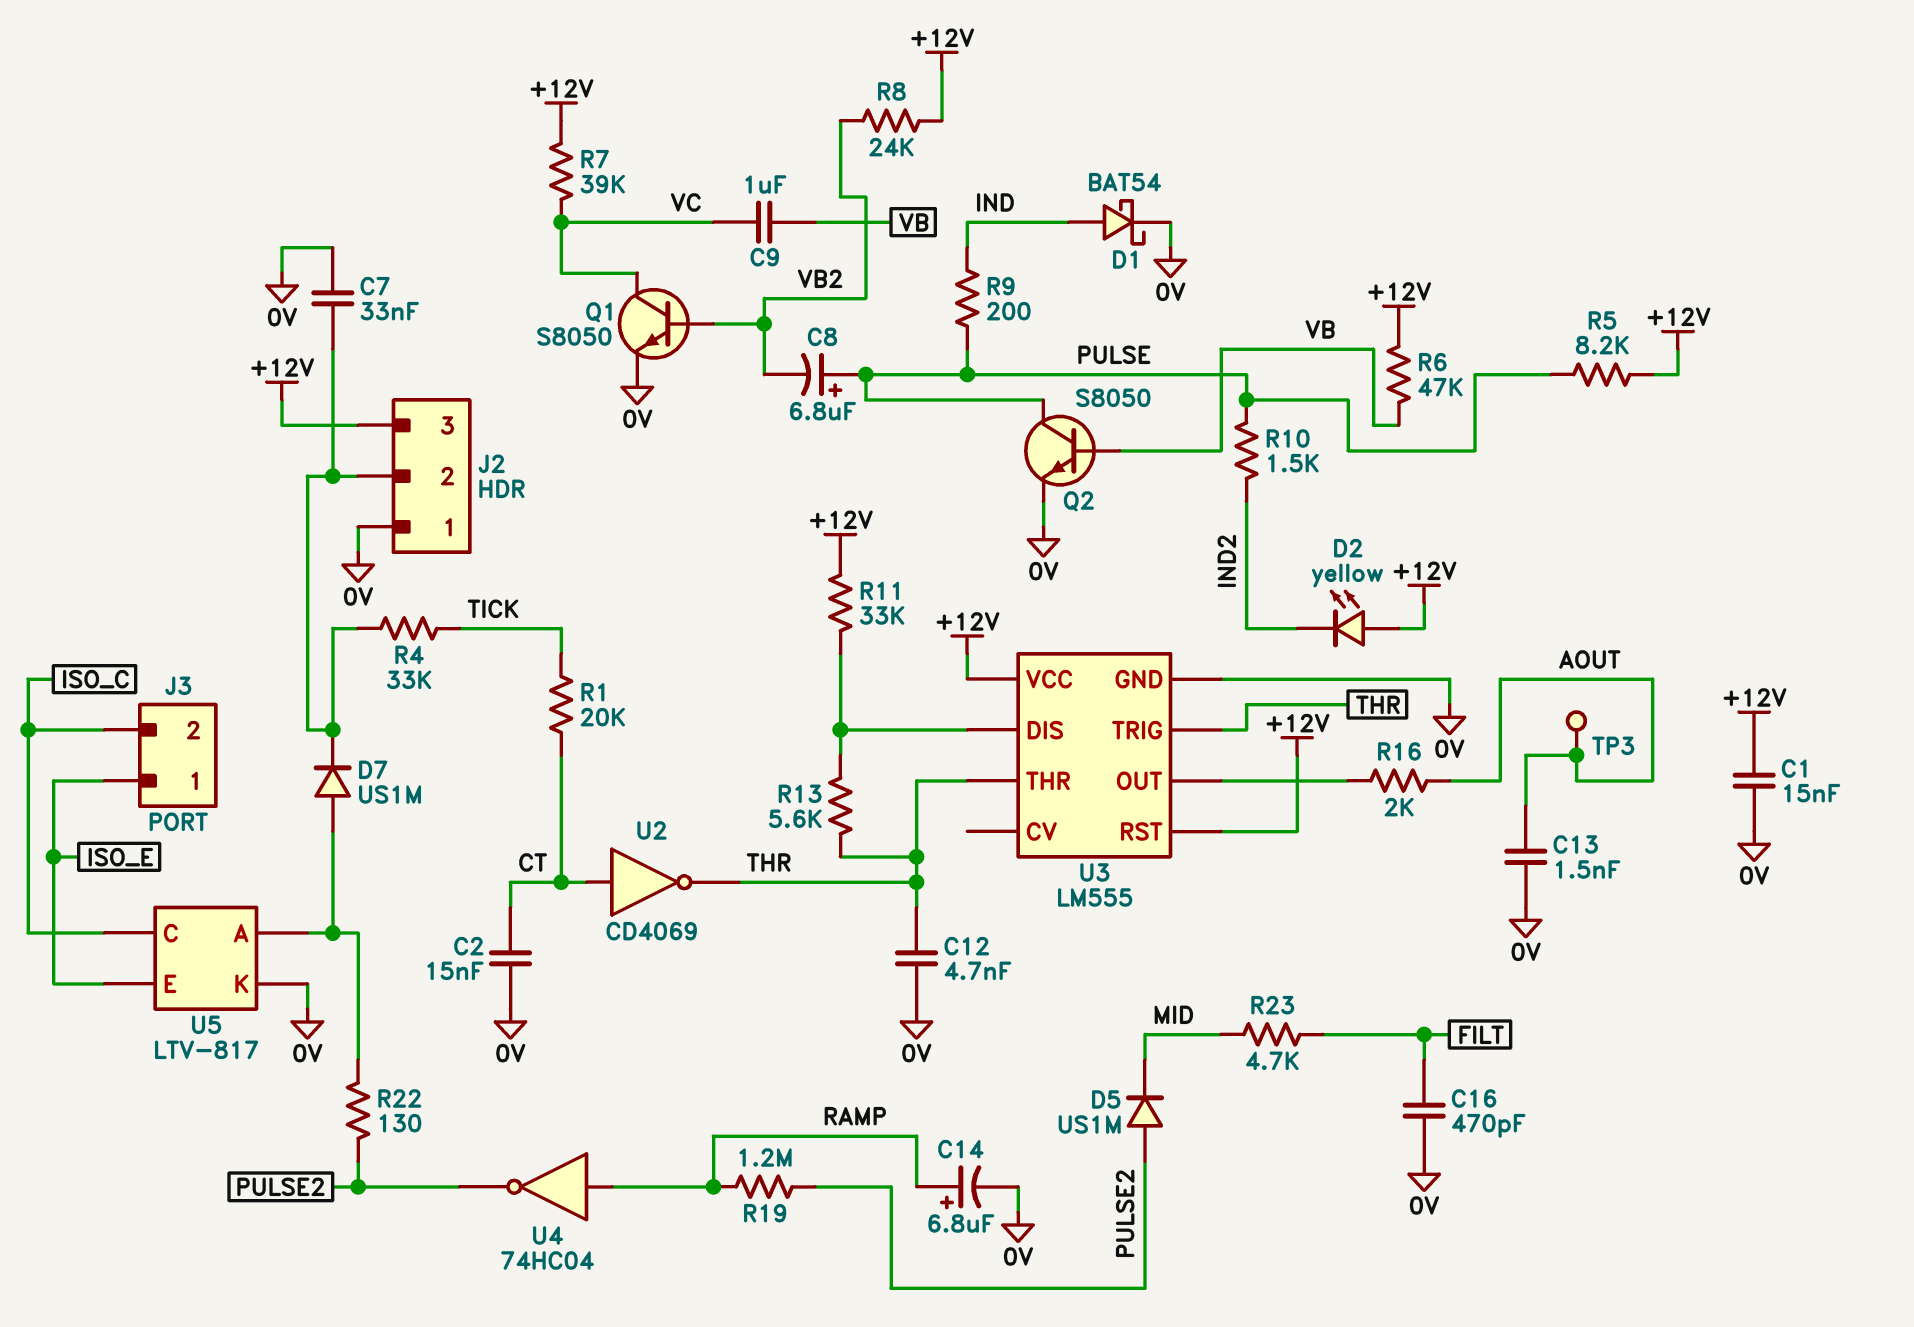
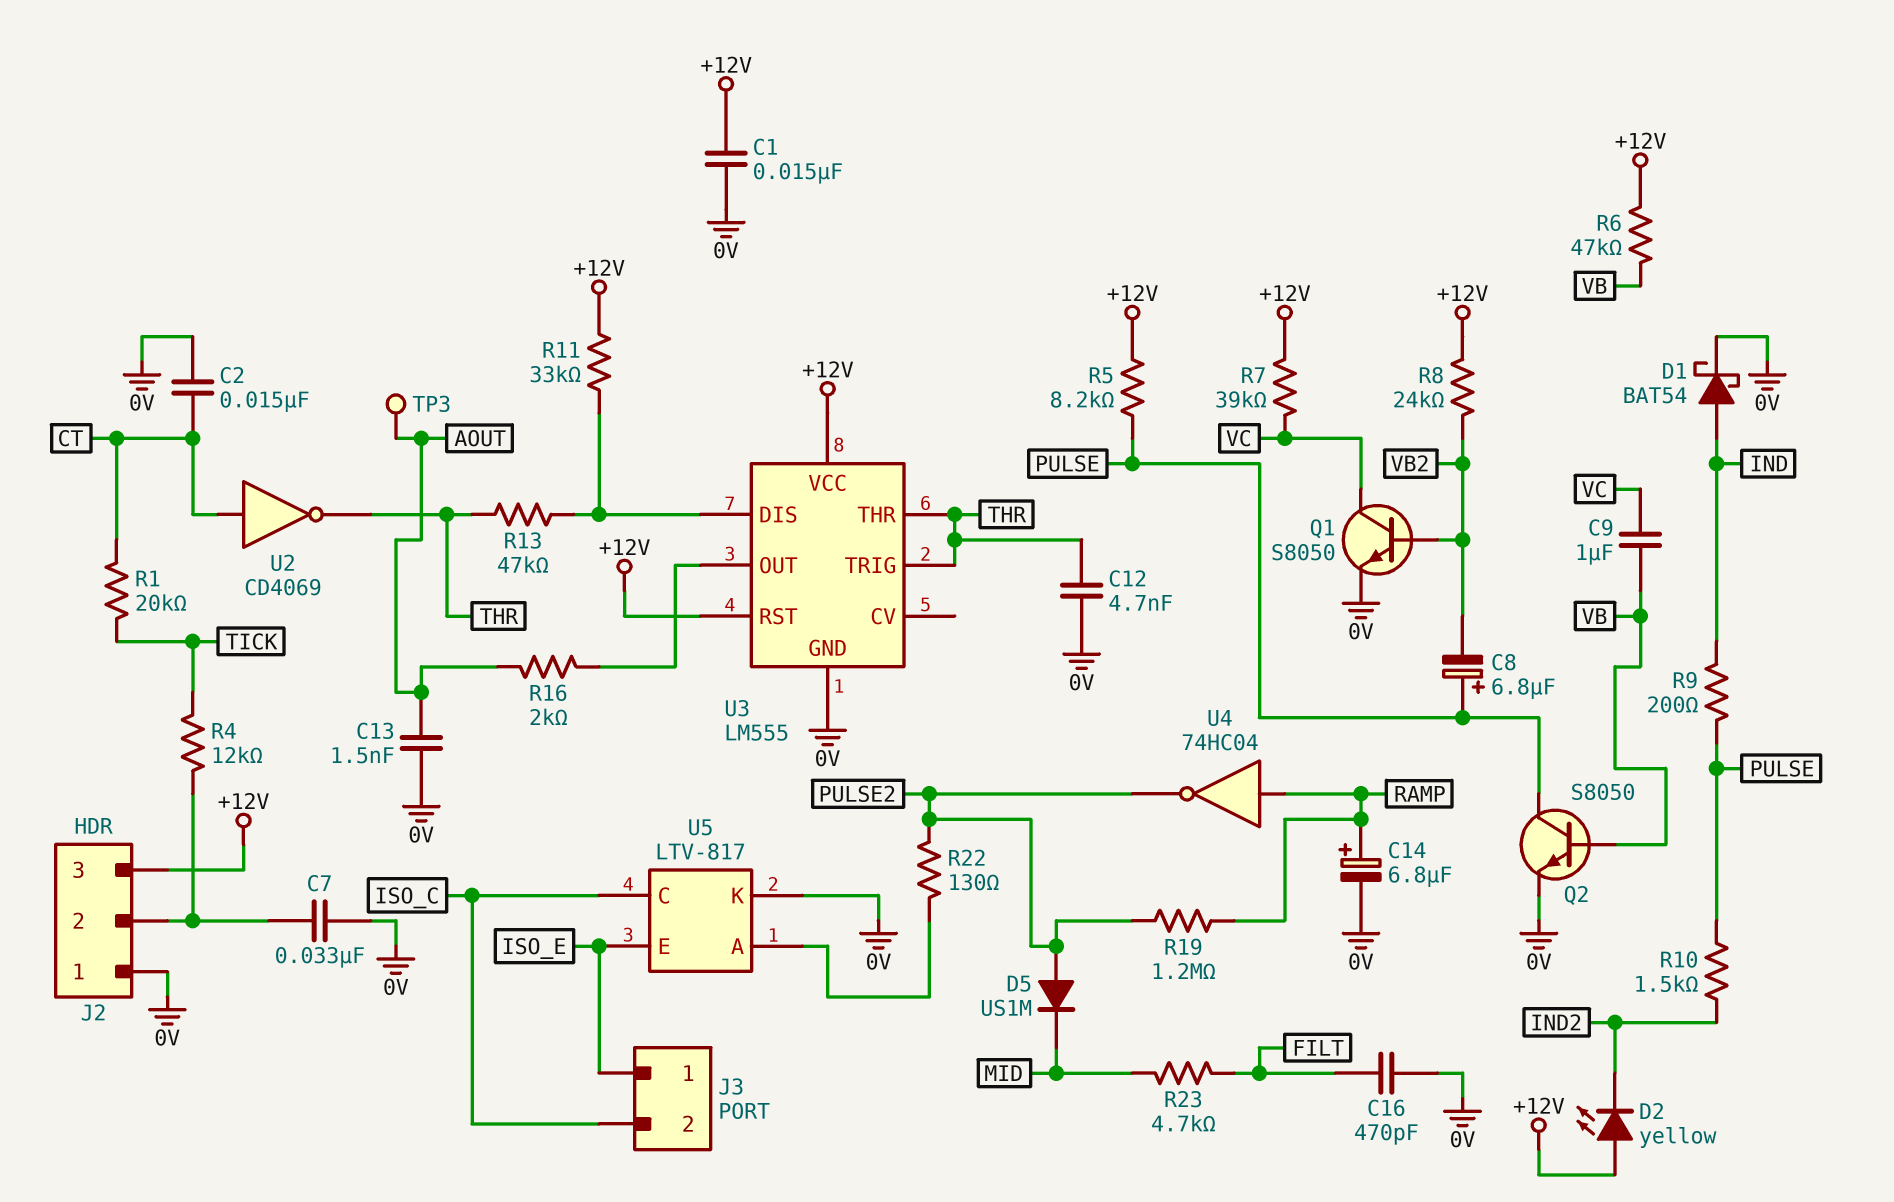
D7: diode US1M (A U5/A, K J2/2) -> none
R4: 33k (J2/2, TICK) -> 12k (J2/2, TICK)
R13: 5.6k (THR, U3/DIS) -> 47k (THR, U3/DIS)

